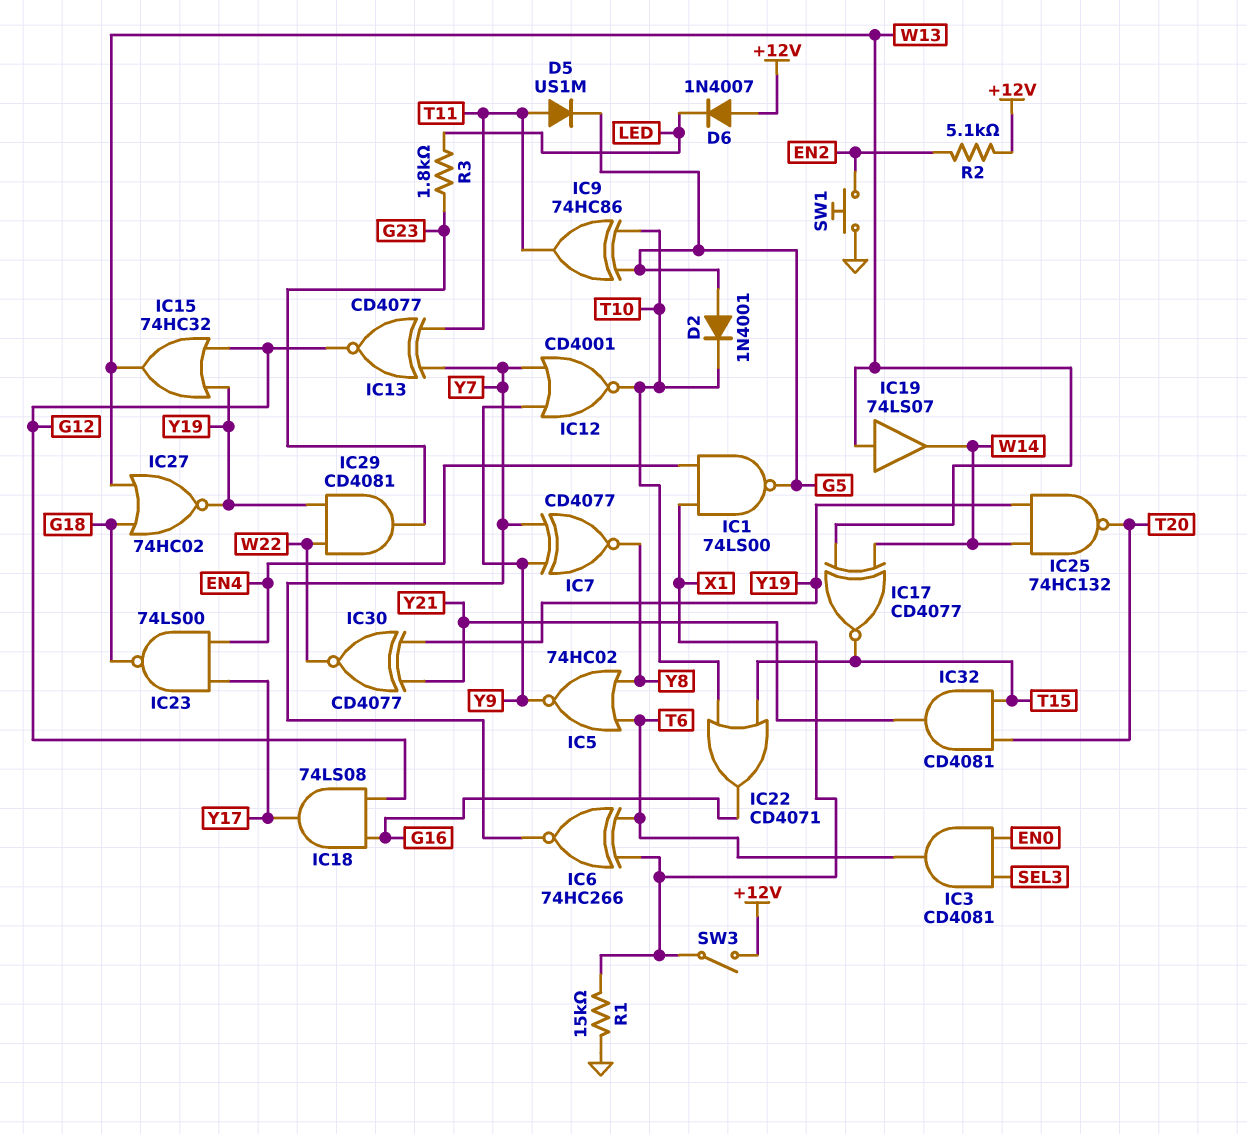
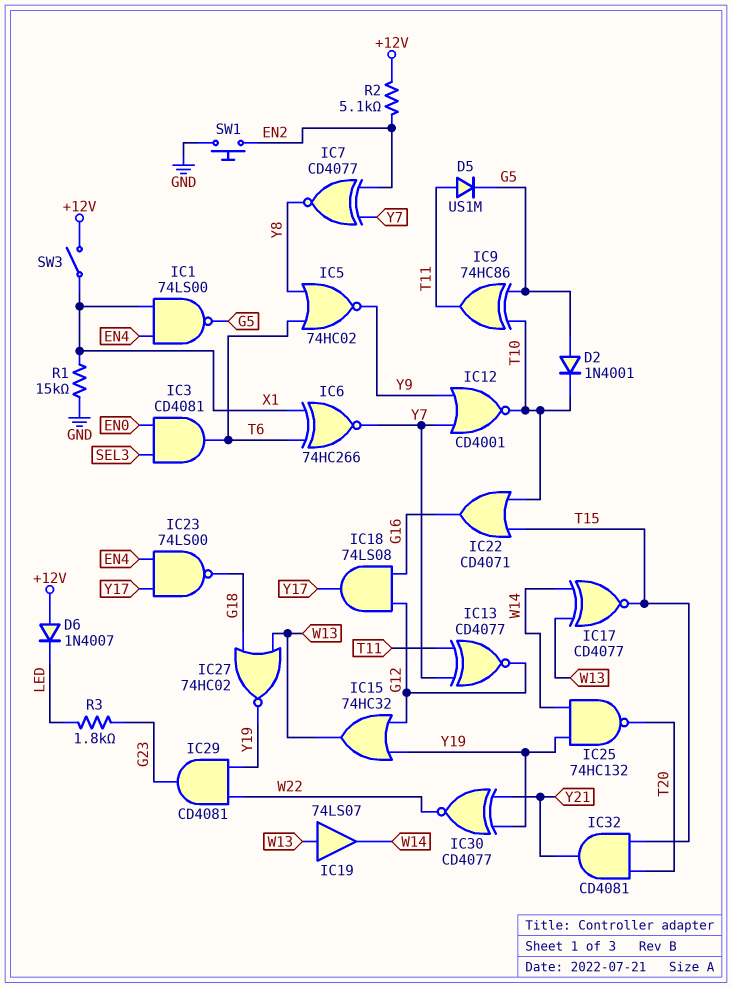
IC7: XNOR CD4077 (in Y7, in Y9, out Y8) -> XNOR CD4077 (in EN2, in Y7, out Y8)

